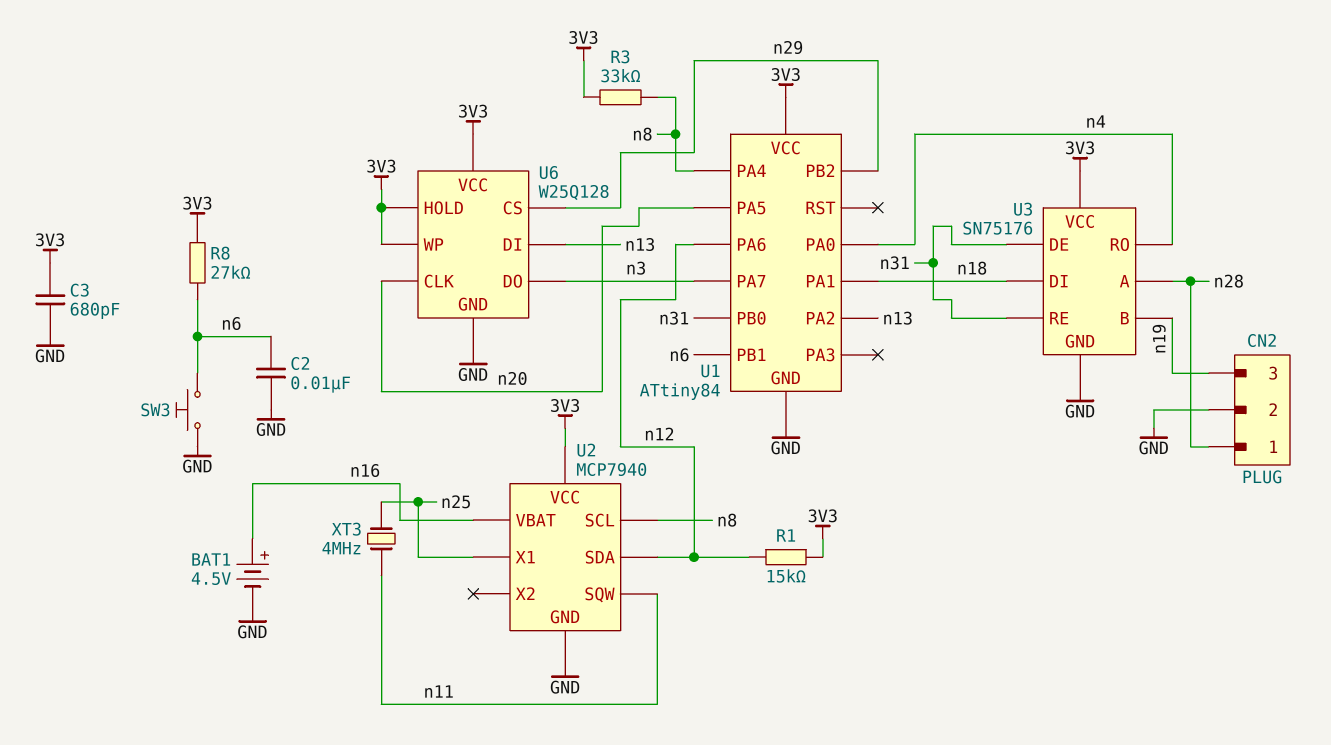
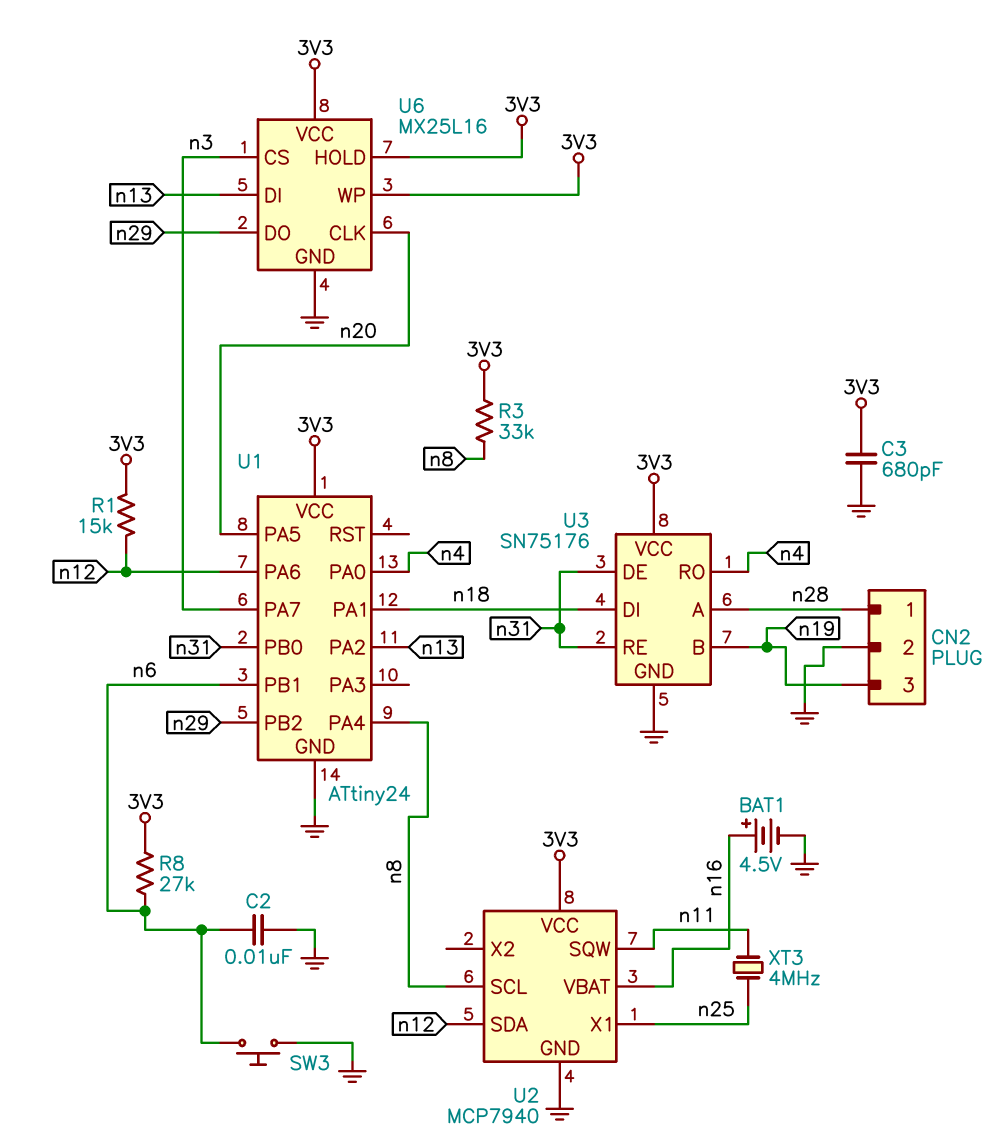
U1: ATtiny84 -> ATtiny24
U6: W25Q128 -> MX25L16
U6 pin CS: n29 -> n3
U6 pin DO: n3 -> n29

